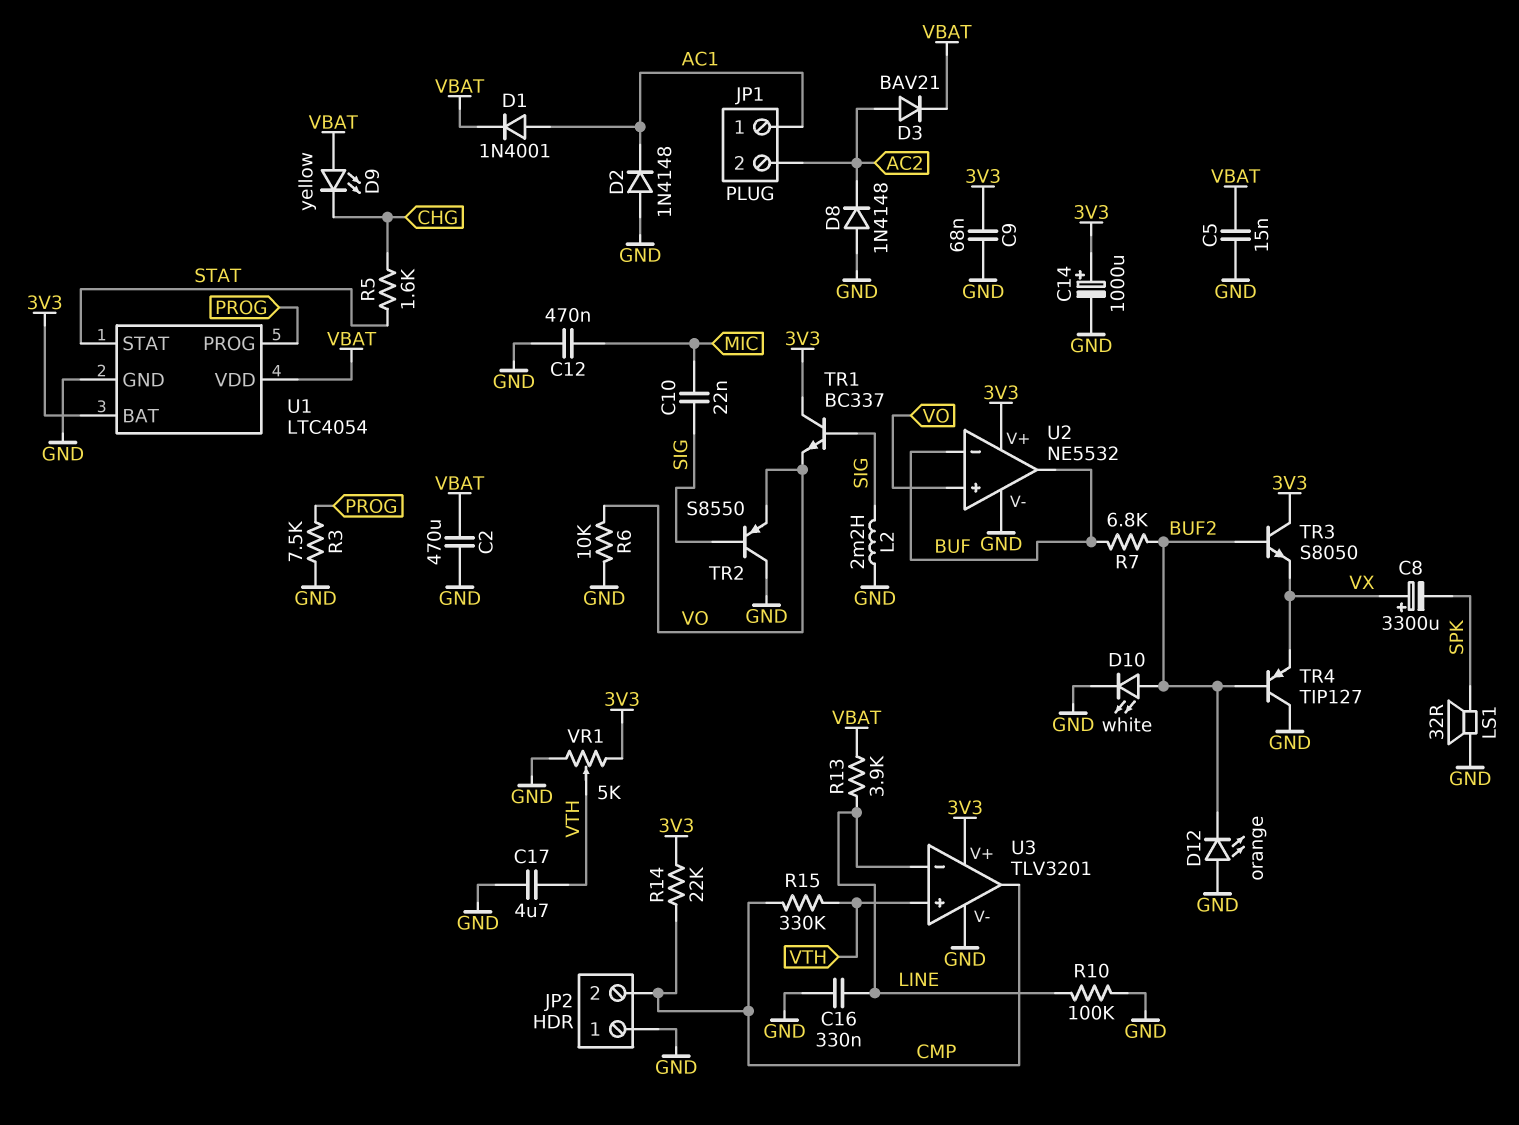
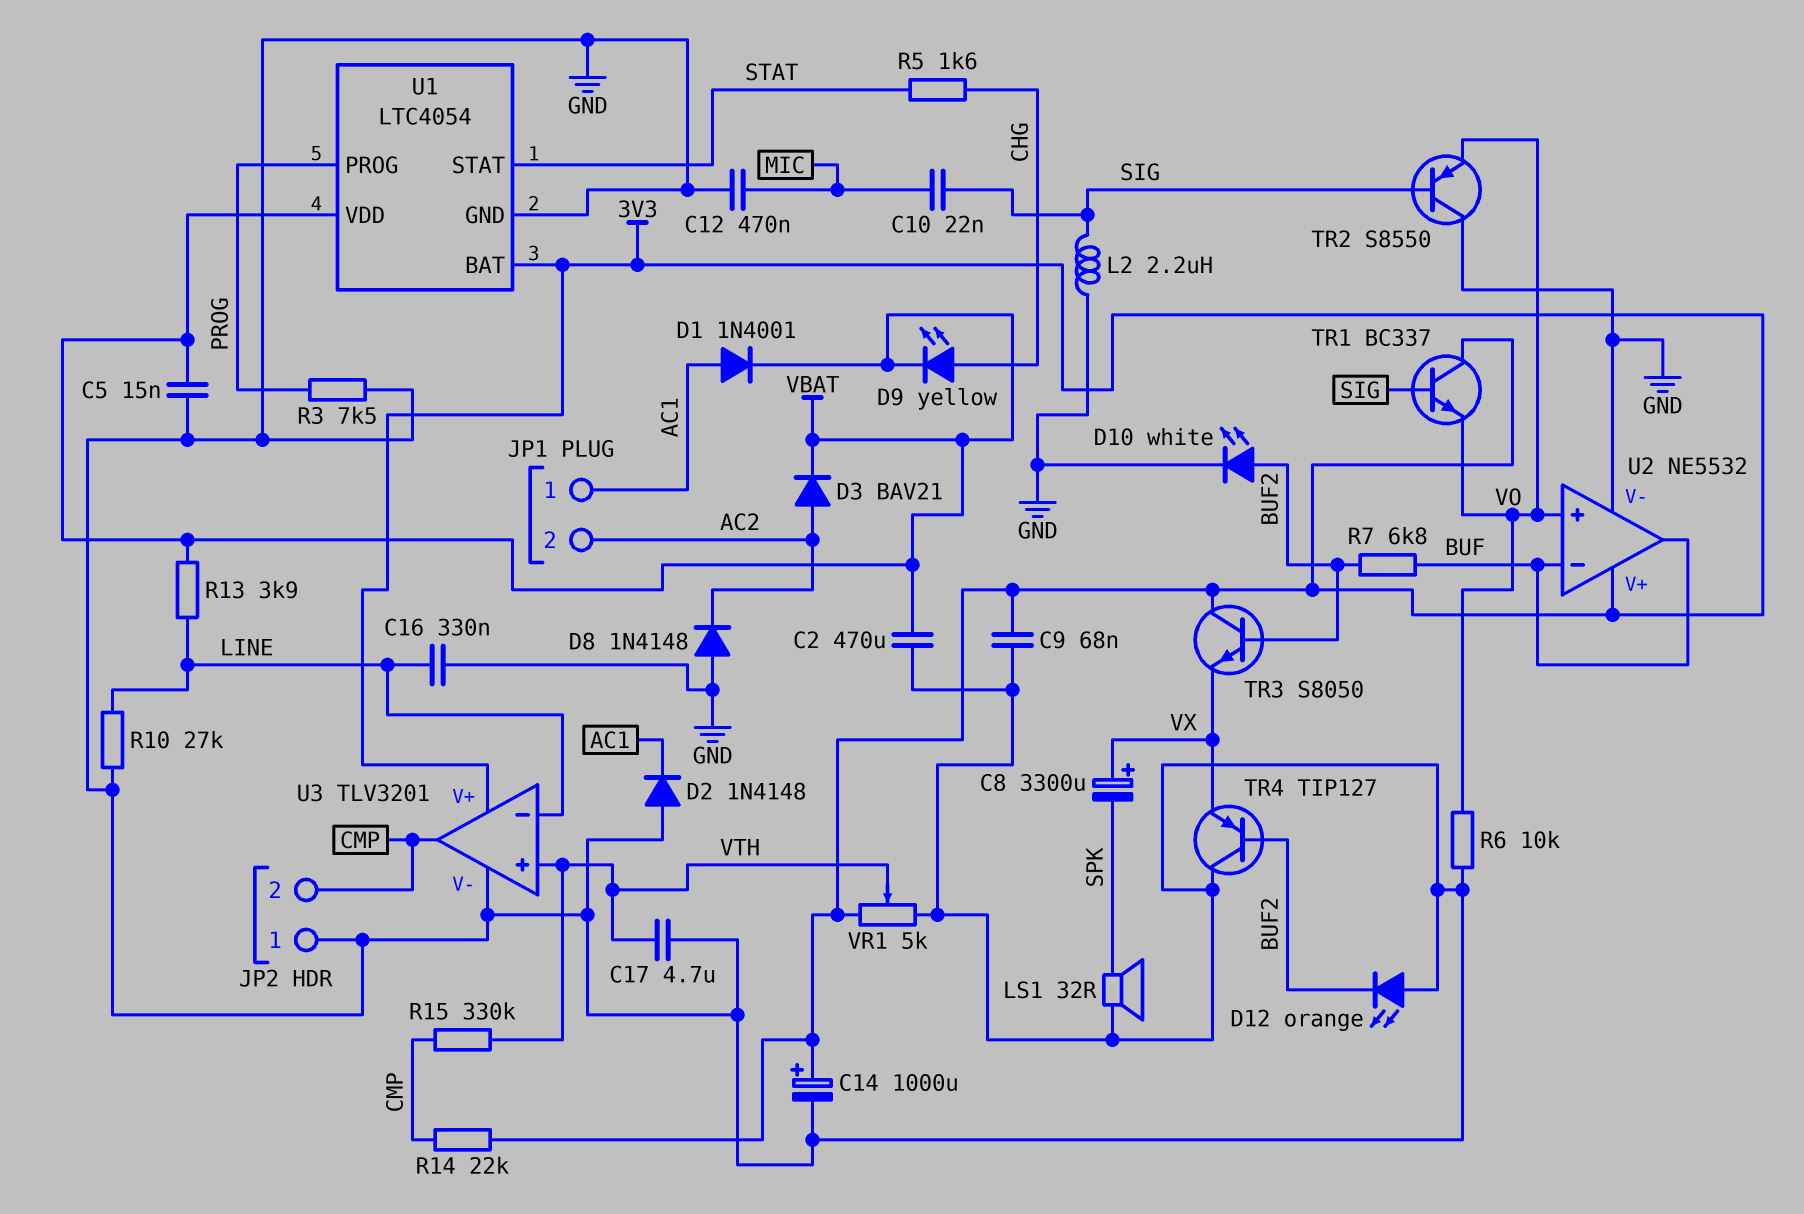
D9: LED yellow (A VBAT, K CHG) -> LED yellow (A CHG, K VBAT)
L2: 2.2mH (GND, SIG) -> 2.2uH (GND, SIG)
R10: 100k (GND, LINE) -> 27k (GND, LINE)

